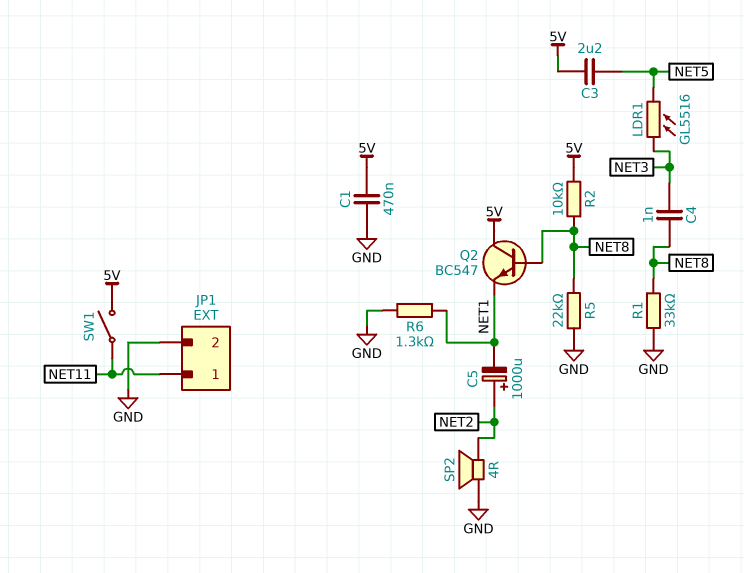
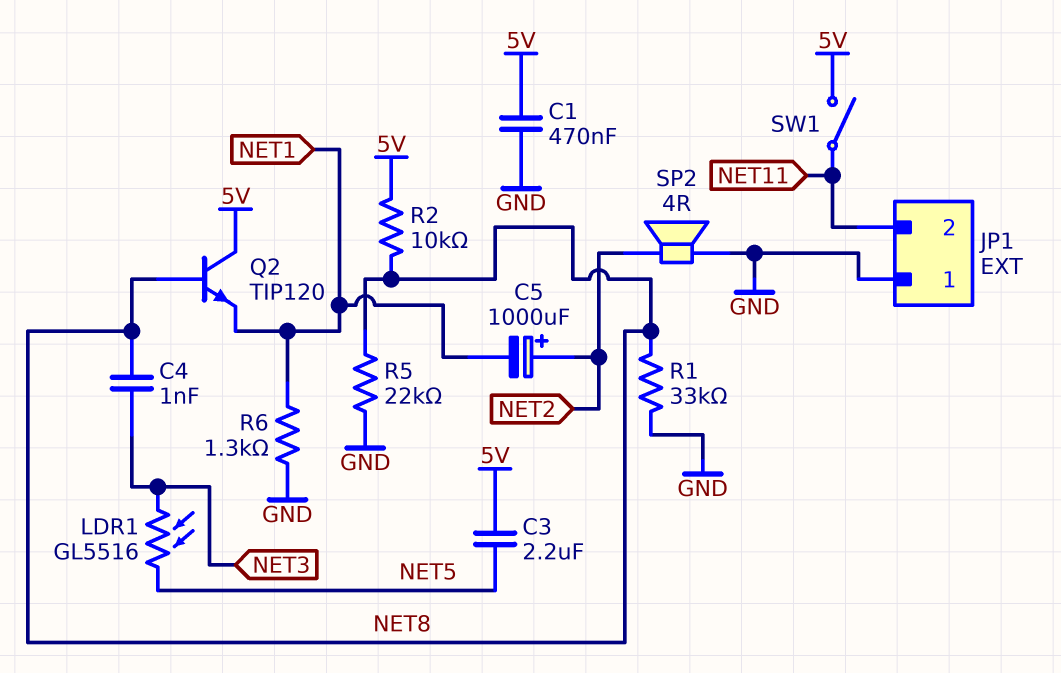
JP1 pin 1: NET11 -> GND
JP1 pin 2: GND -> NET11
Q2: NPN BC547 (B NET8, C 5V, E NET1) -> NPN TIP120 (B NET8, C 5V, E NET1)

